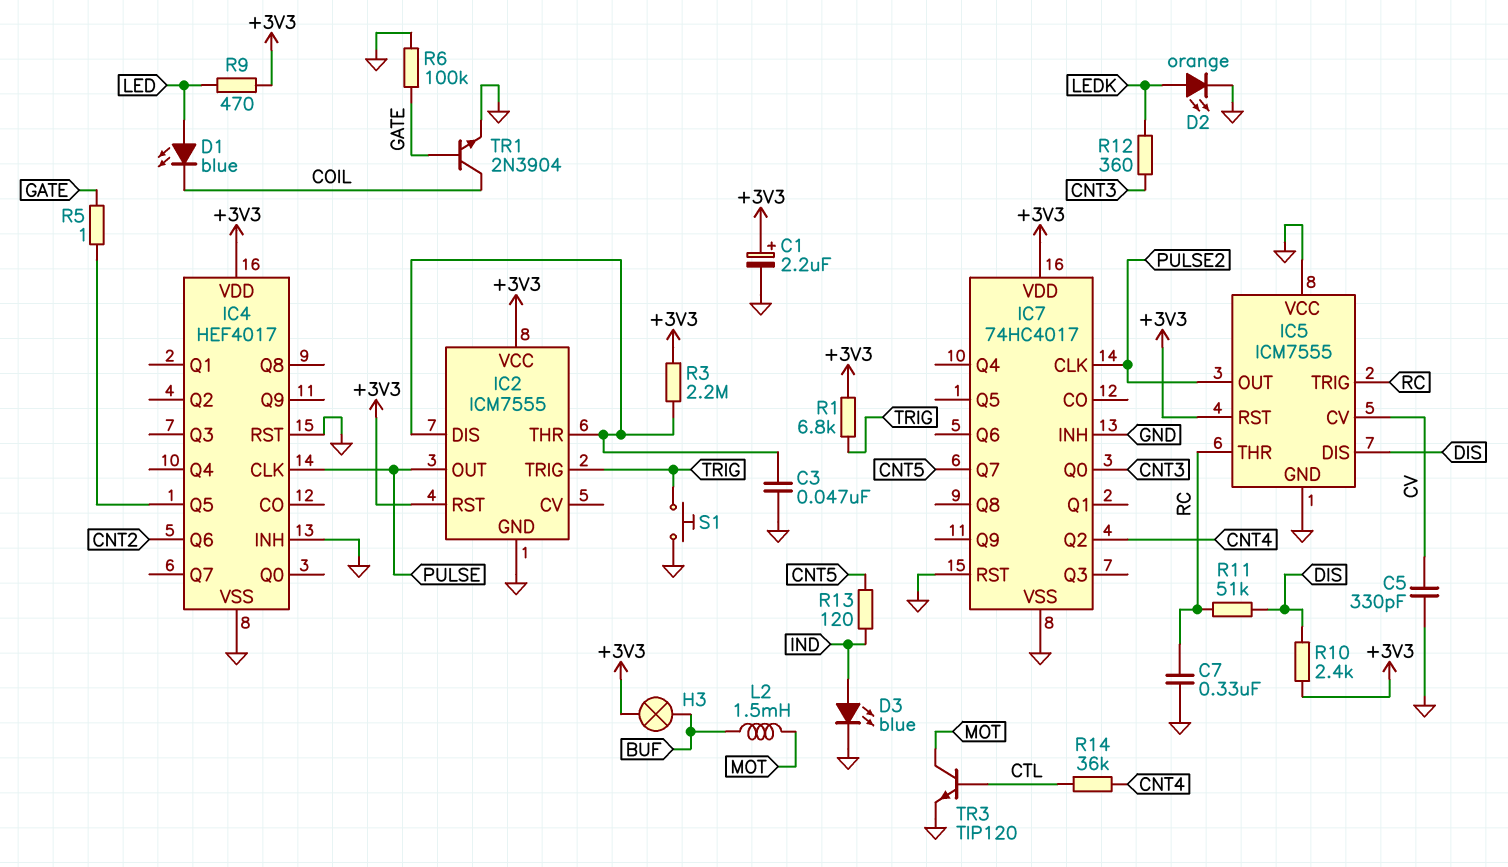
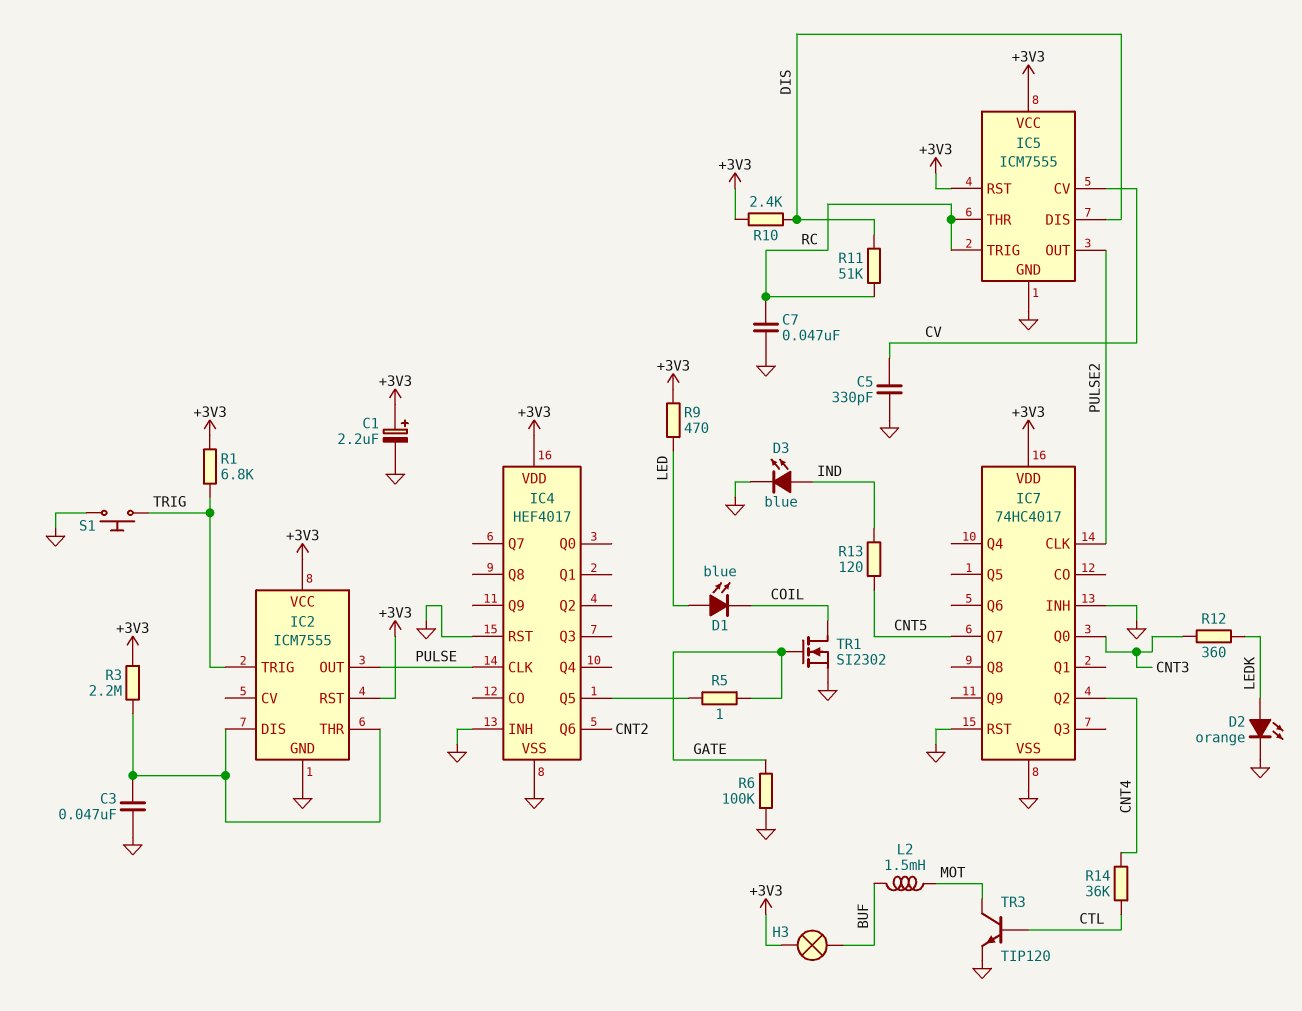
C7: 330nF (GND, RC) -> 47nF (GND, RC)
IC5 pin VCC: GND -> +3V3
TR1: NPN 2N3904 (B GATE, C COIL, E GND) -> NMOS SI2302 (G GATE, D COIL, S GND)

